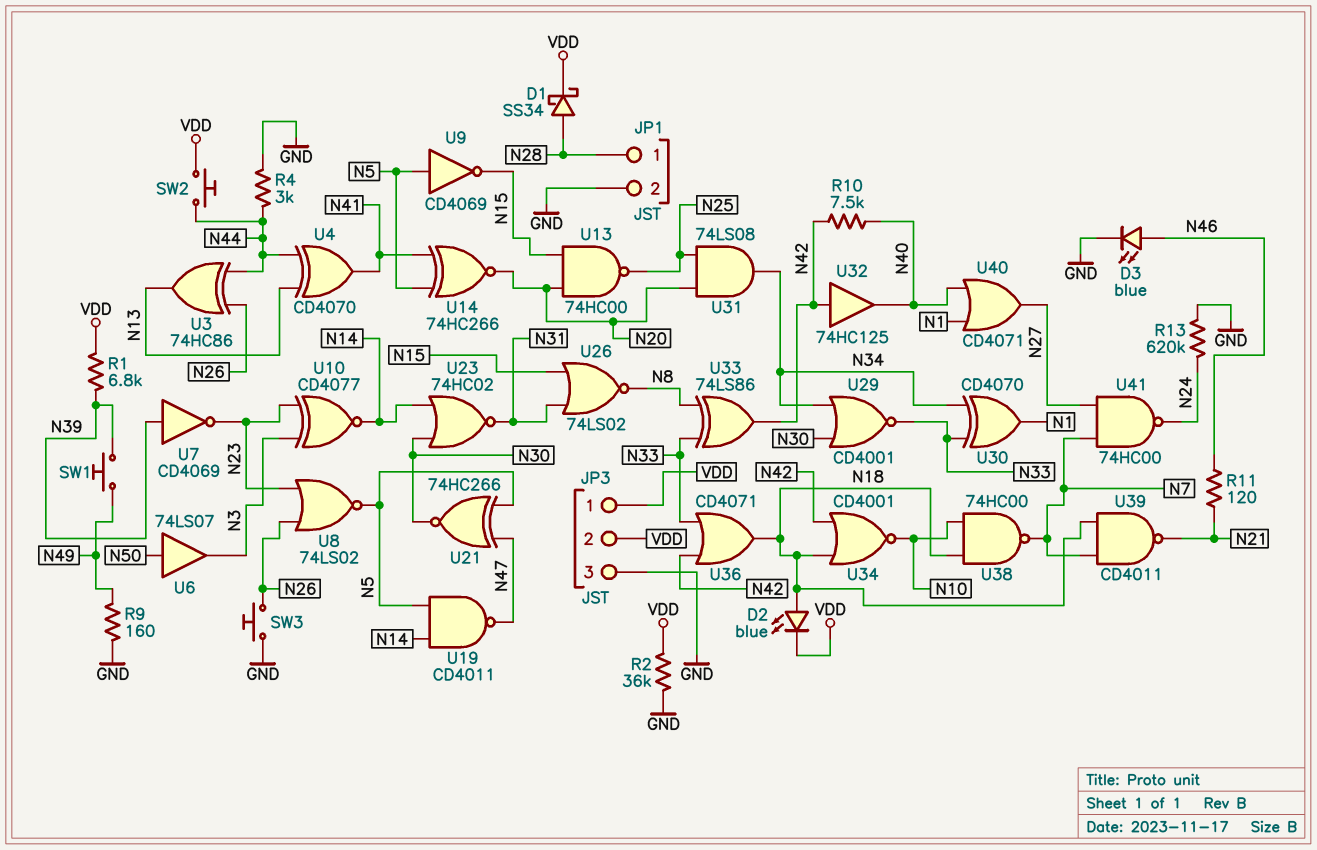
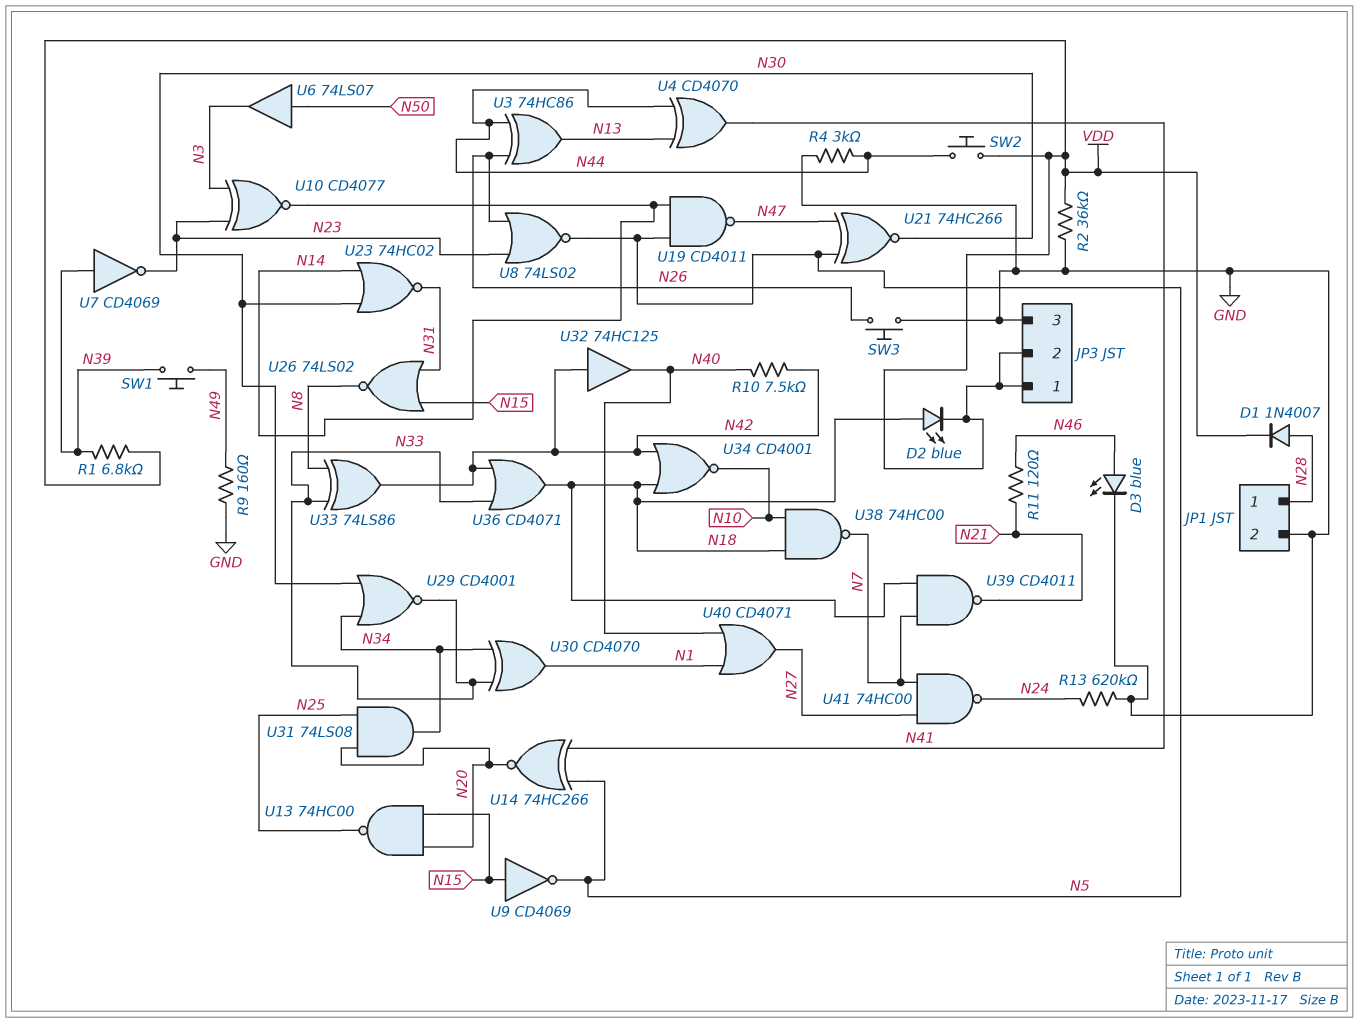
D1: schottky SS34 (A N28, K VDD) -> diode 1N4007 (A N28, K VDD)
U9: NOT CD4069 (in N5, out N15) -> NOT CD4069 (in N15, out N5)

